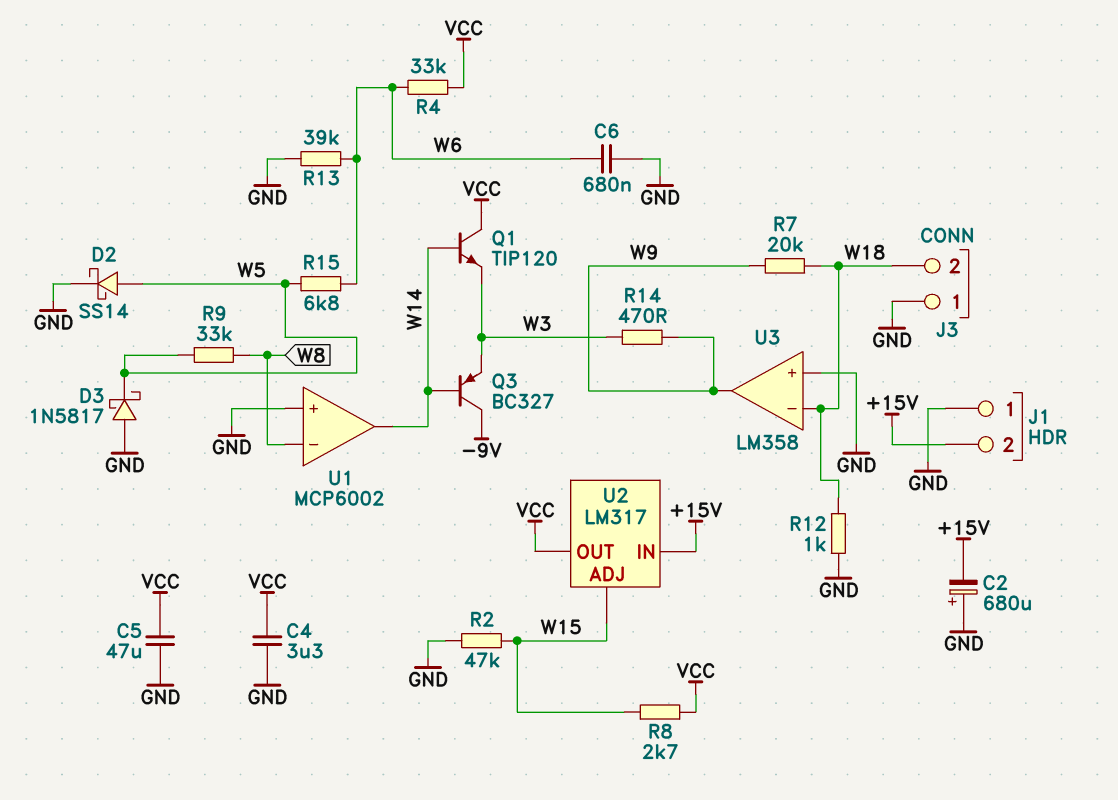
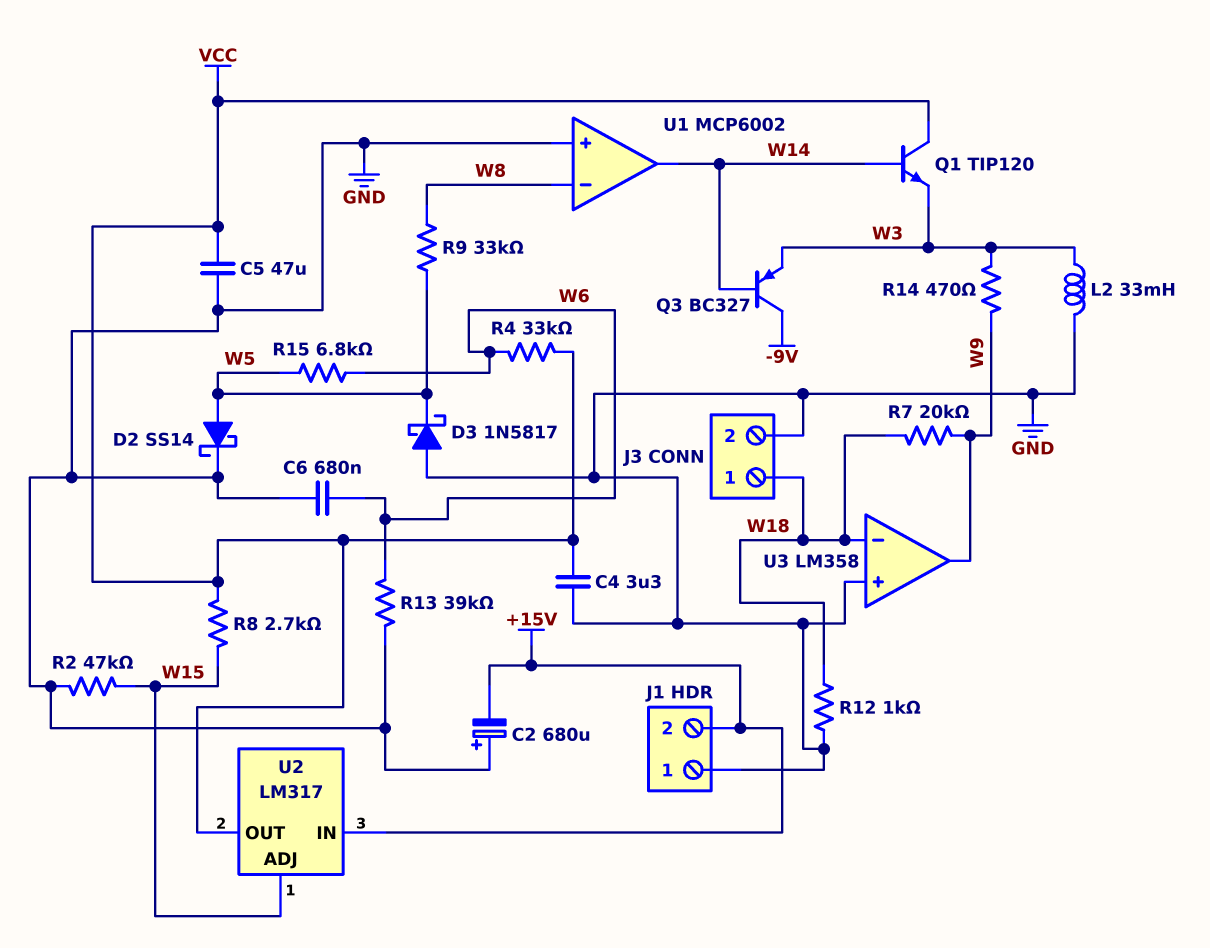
J3 pin 1: GND -> W18
J3 pin 2: W18 -> GND
L2: none -> 33mH (GND, W3)

